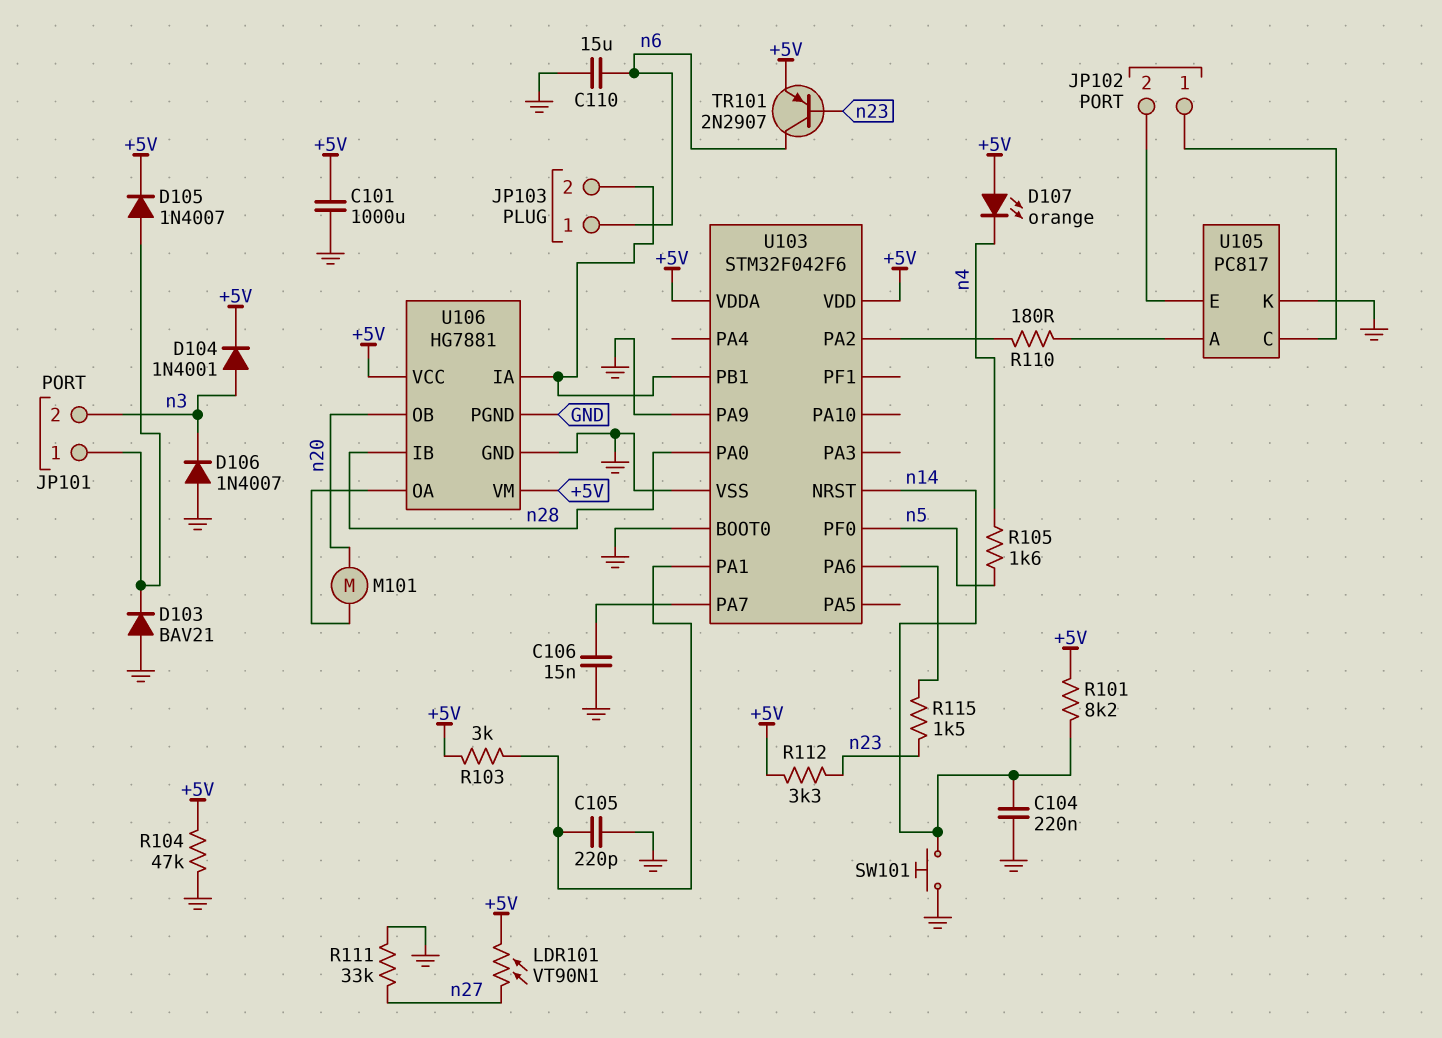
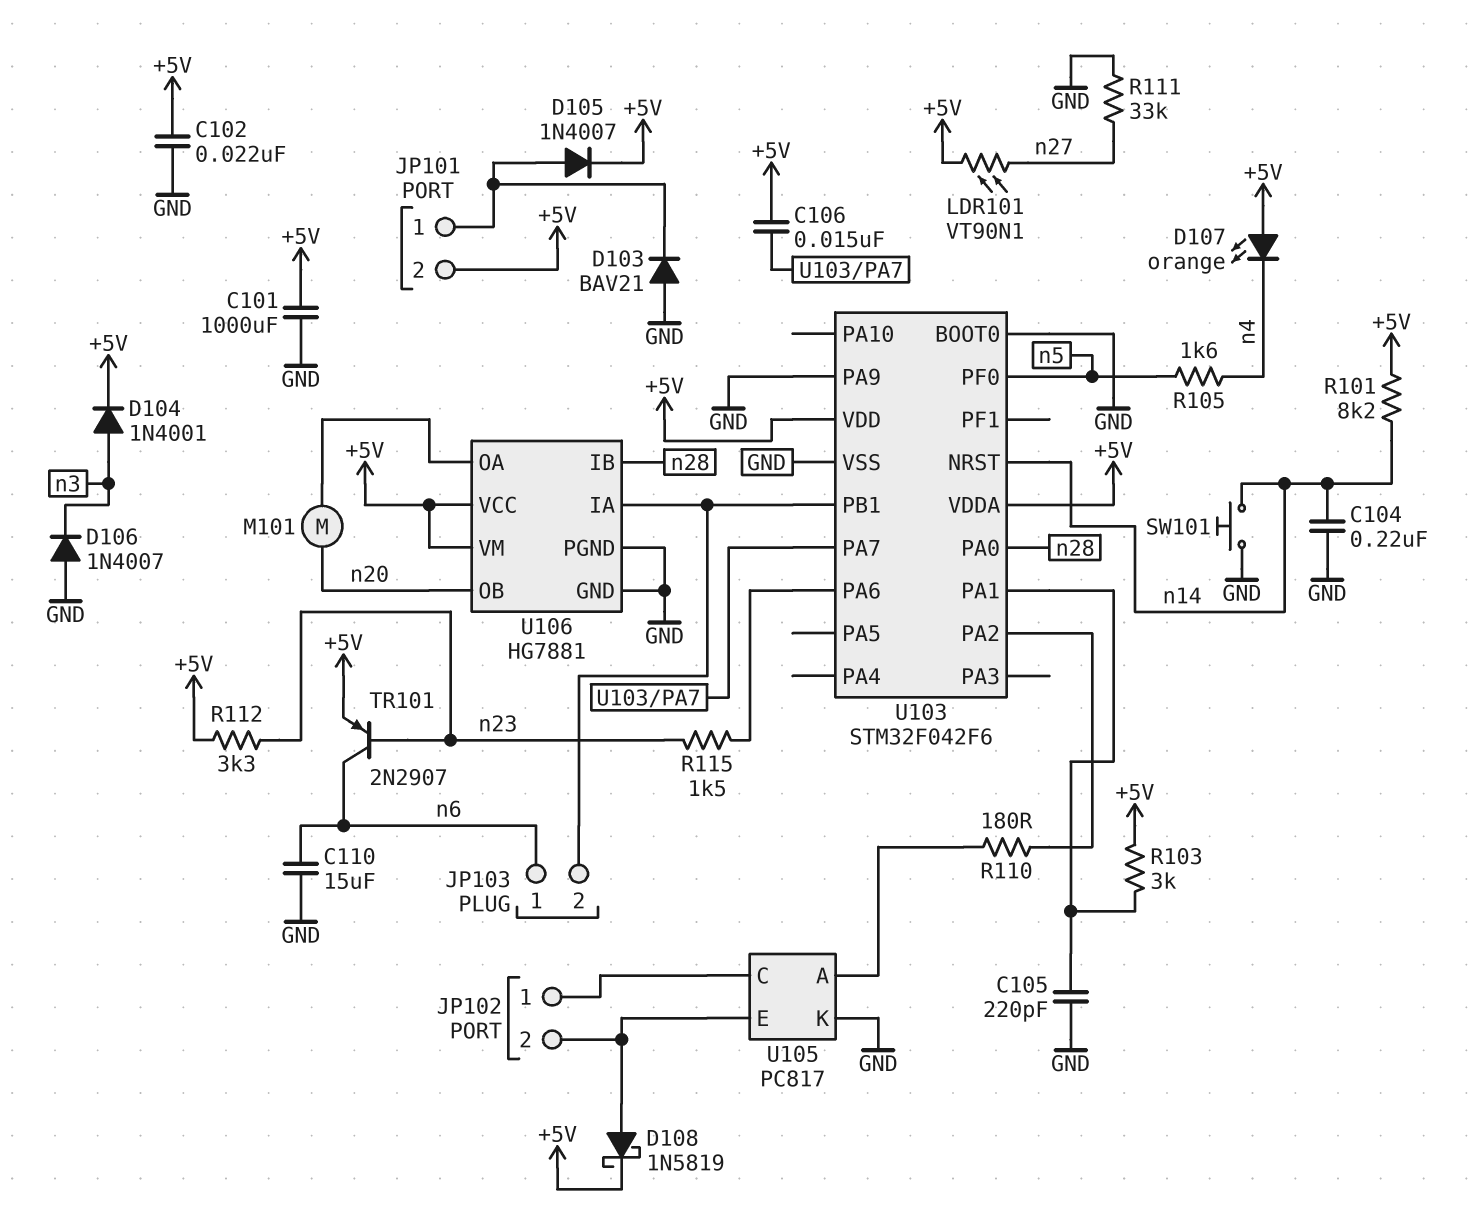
C102: none -> 22nF (+5V, GND)
C106: 15nF (GND, U103/PA7) -> 15nF (+5V, U103/PA7)
D108: none -> schottky 1N5819 (A JP102/2, K +5V)
JP101 pin 2: n3 -> +5V
R104: 47k (+5V, GND) -> none

